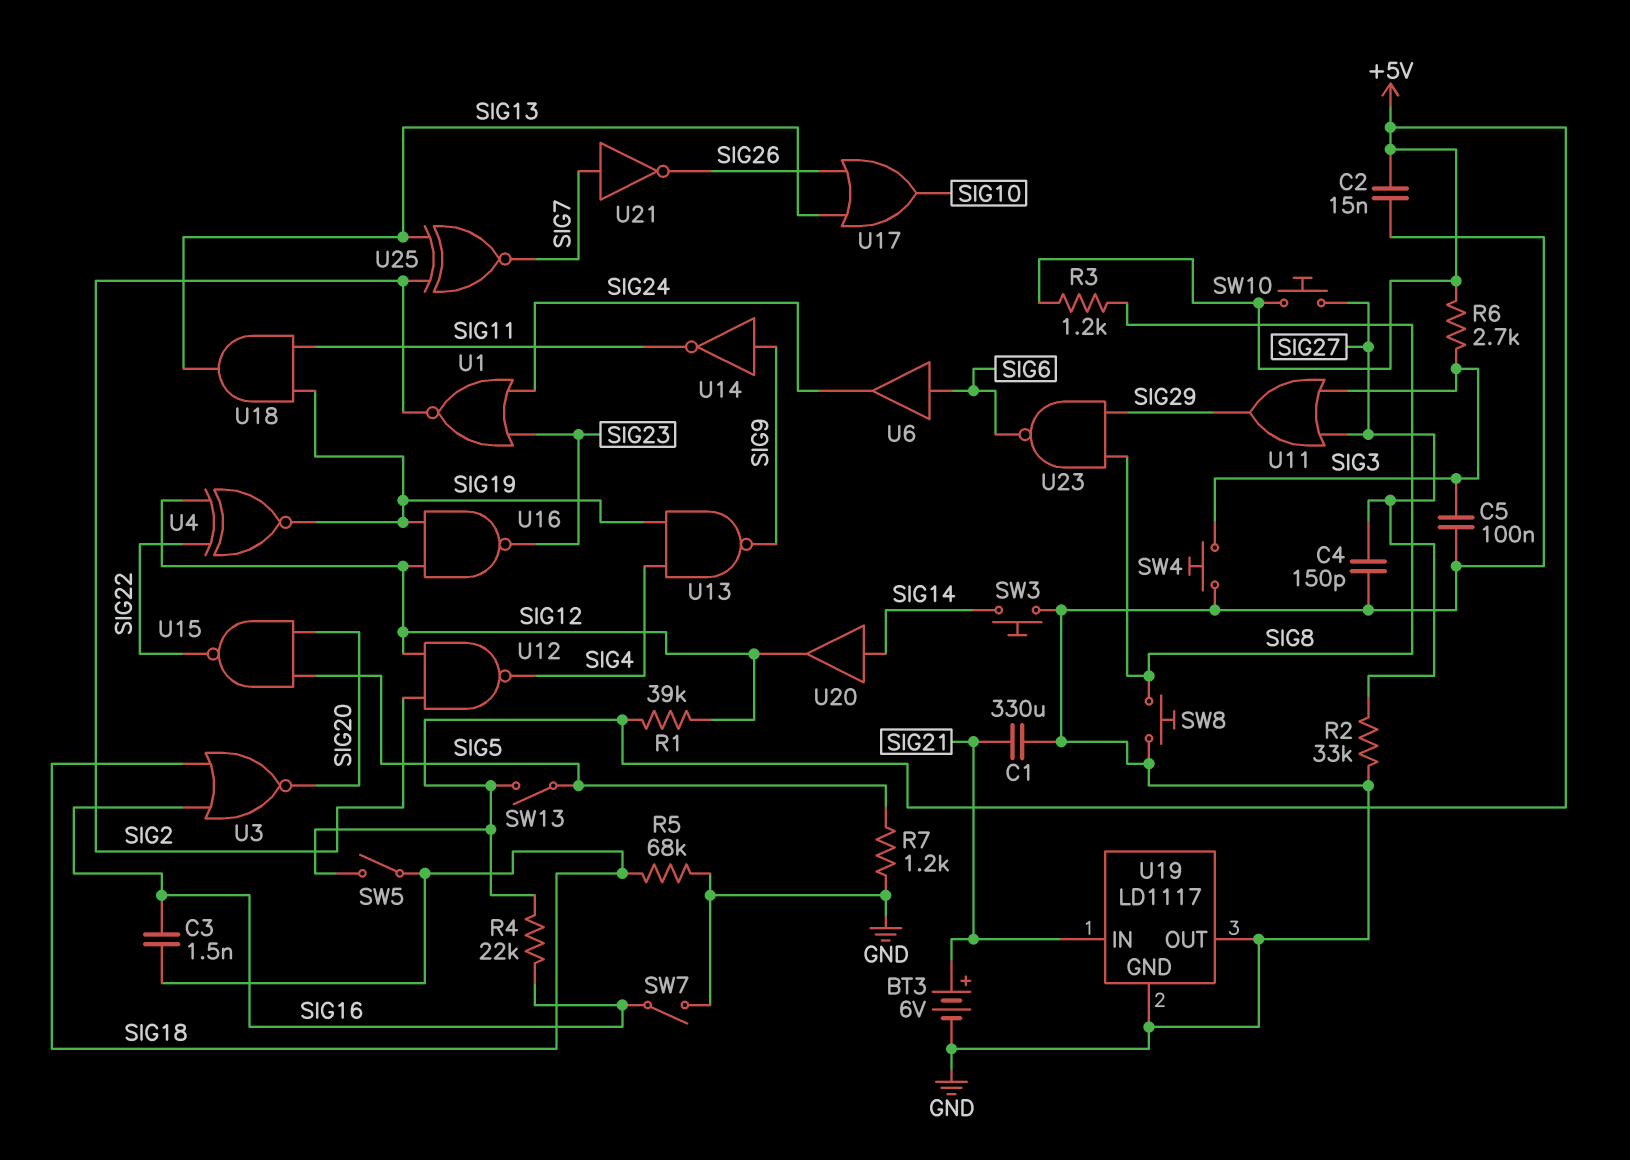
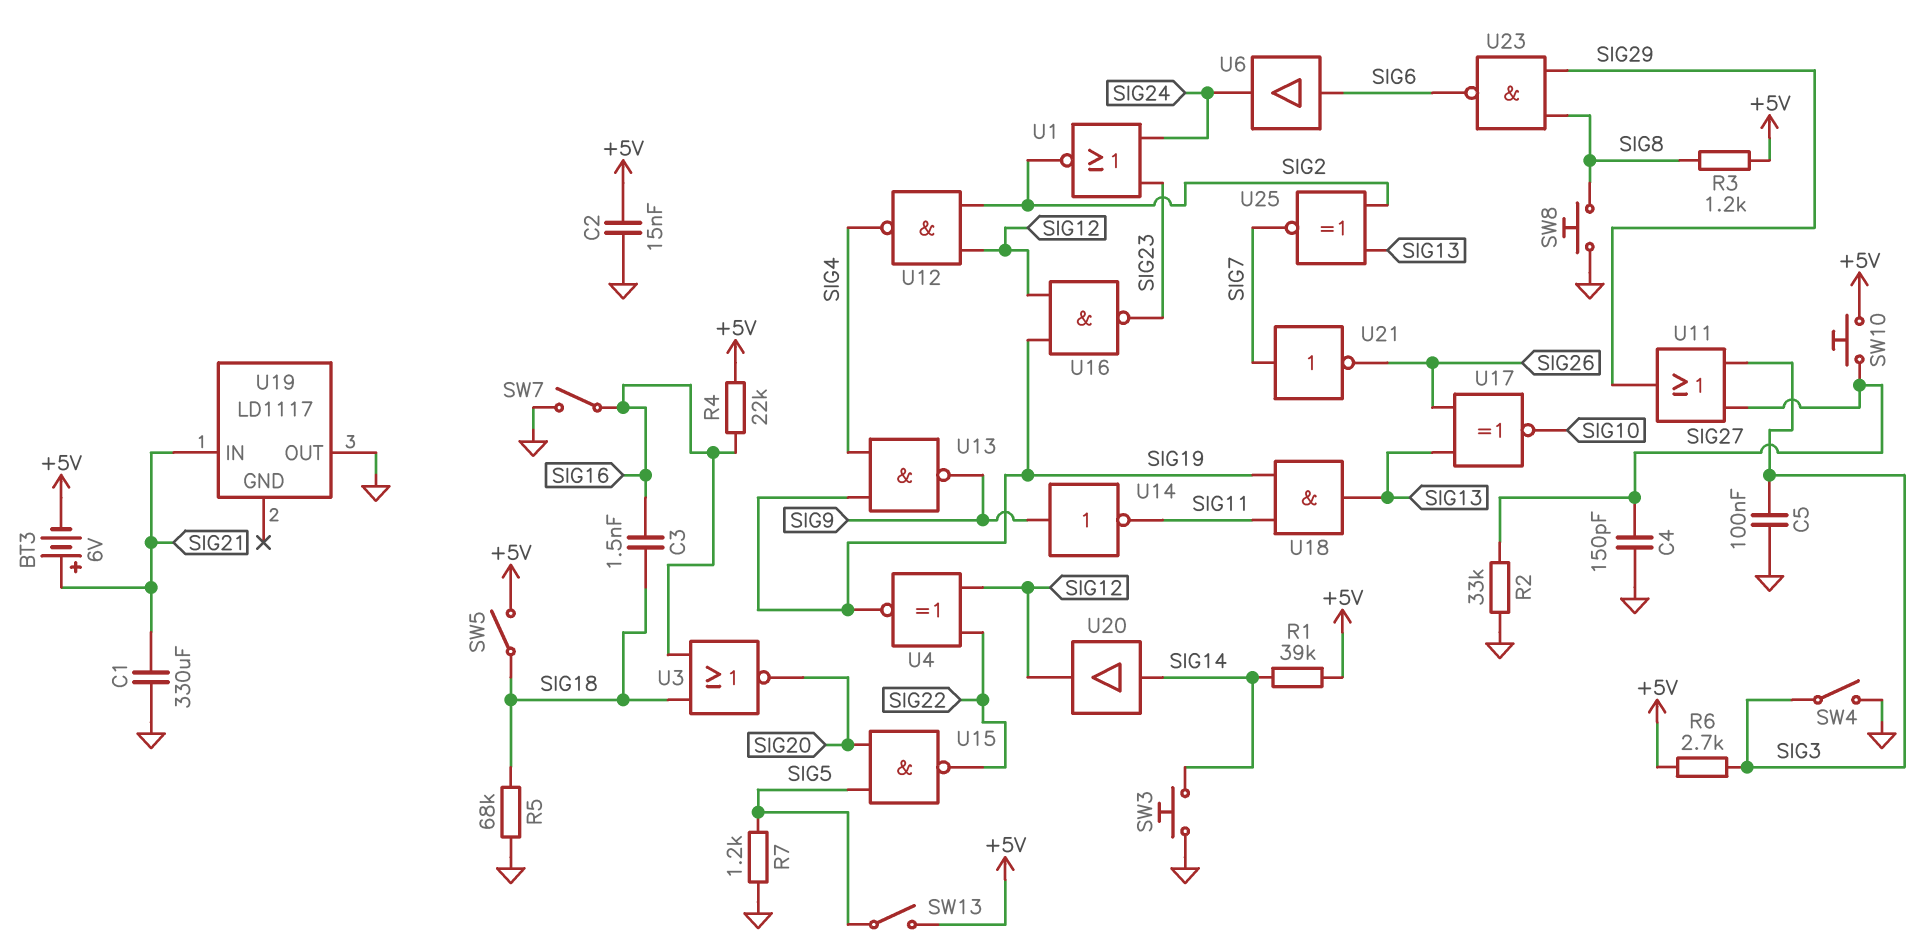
BT3: 6V (plus SIG21, minus GND) -> 6V (plus SIG21, minus +5V)
R1: 39k (+5V, SIG12) -> 39k (+5V, SIG14)
SW4: button (GND, SIG3) -> switch (GND, SIG3)
U17: OR (in SIG13, in SIG26, out SIG10) -> XNOR (in SIG13, in SIG26, out SIG10)
U19 pin GND: GND -> none

